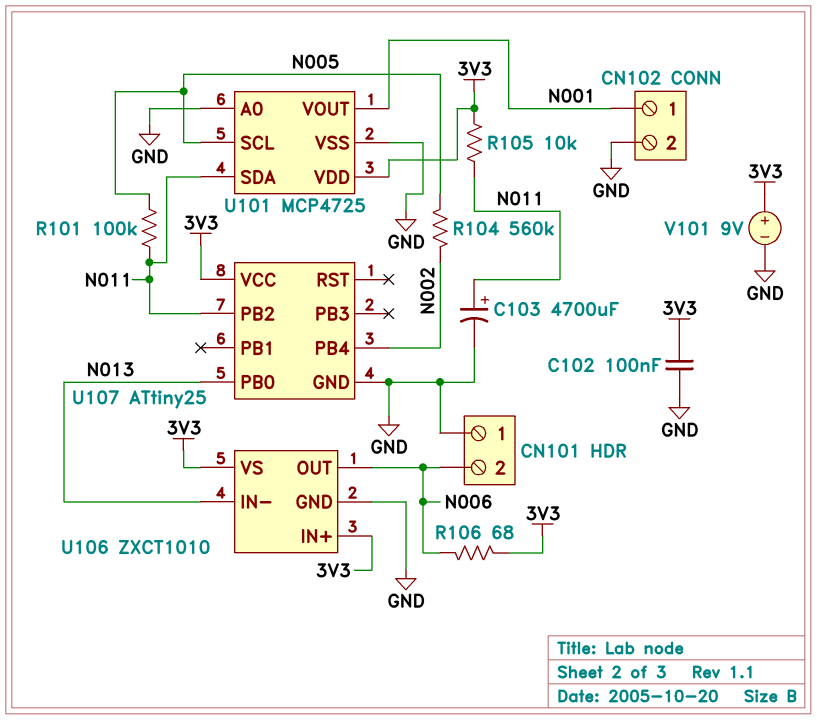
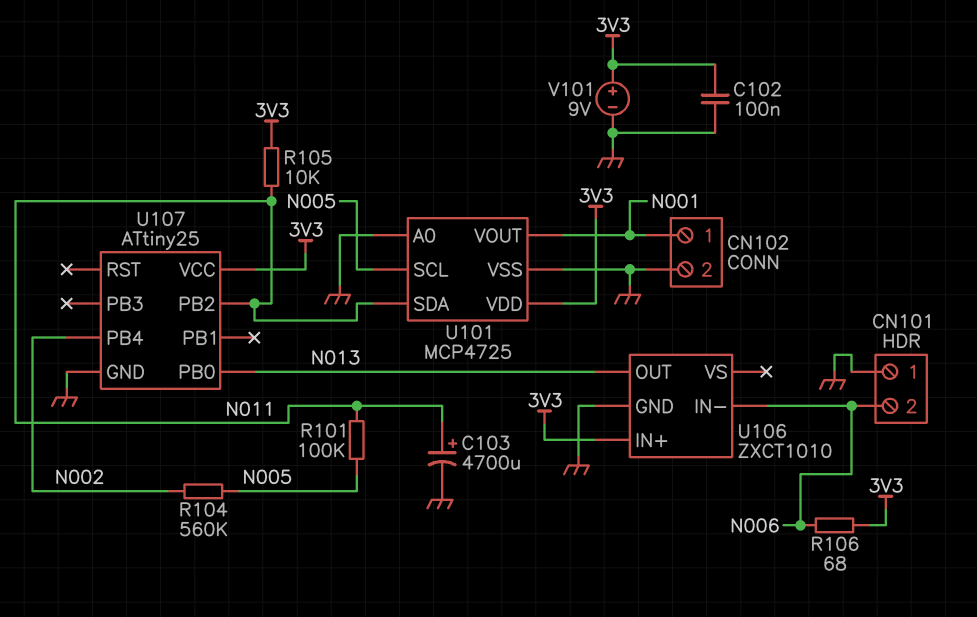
U106 pin IN-: N013 -> N006
U106 pin OUT: N006 -> N013
U106 pin VS: 3V3 -> none

